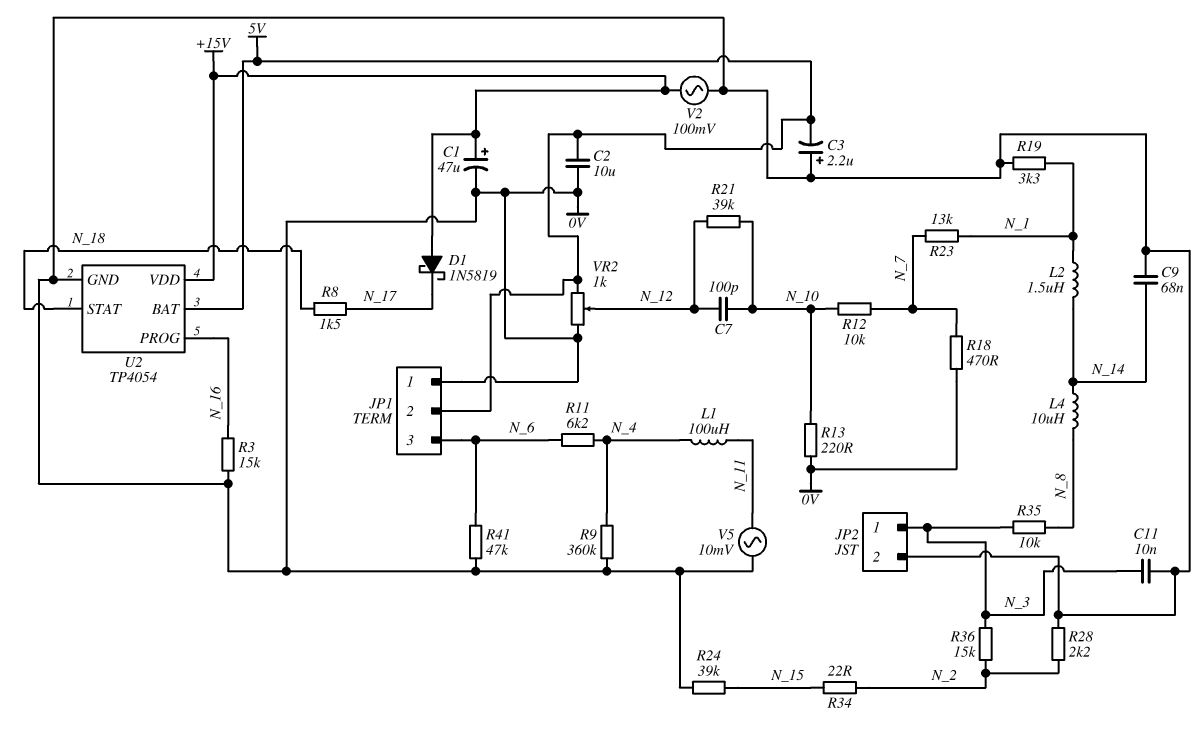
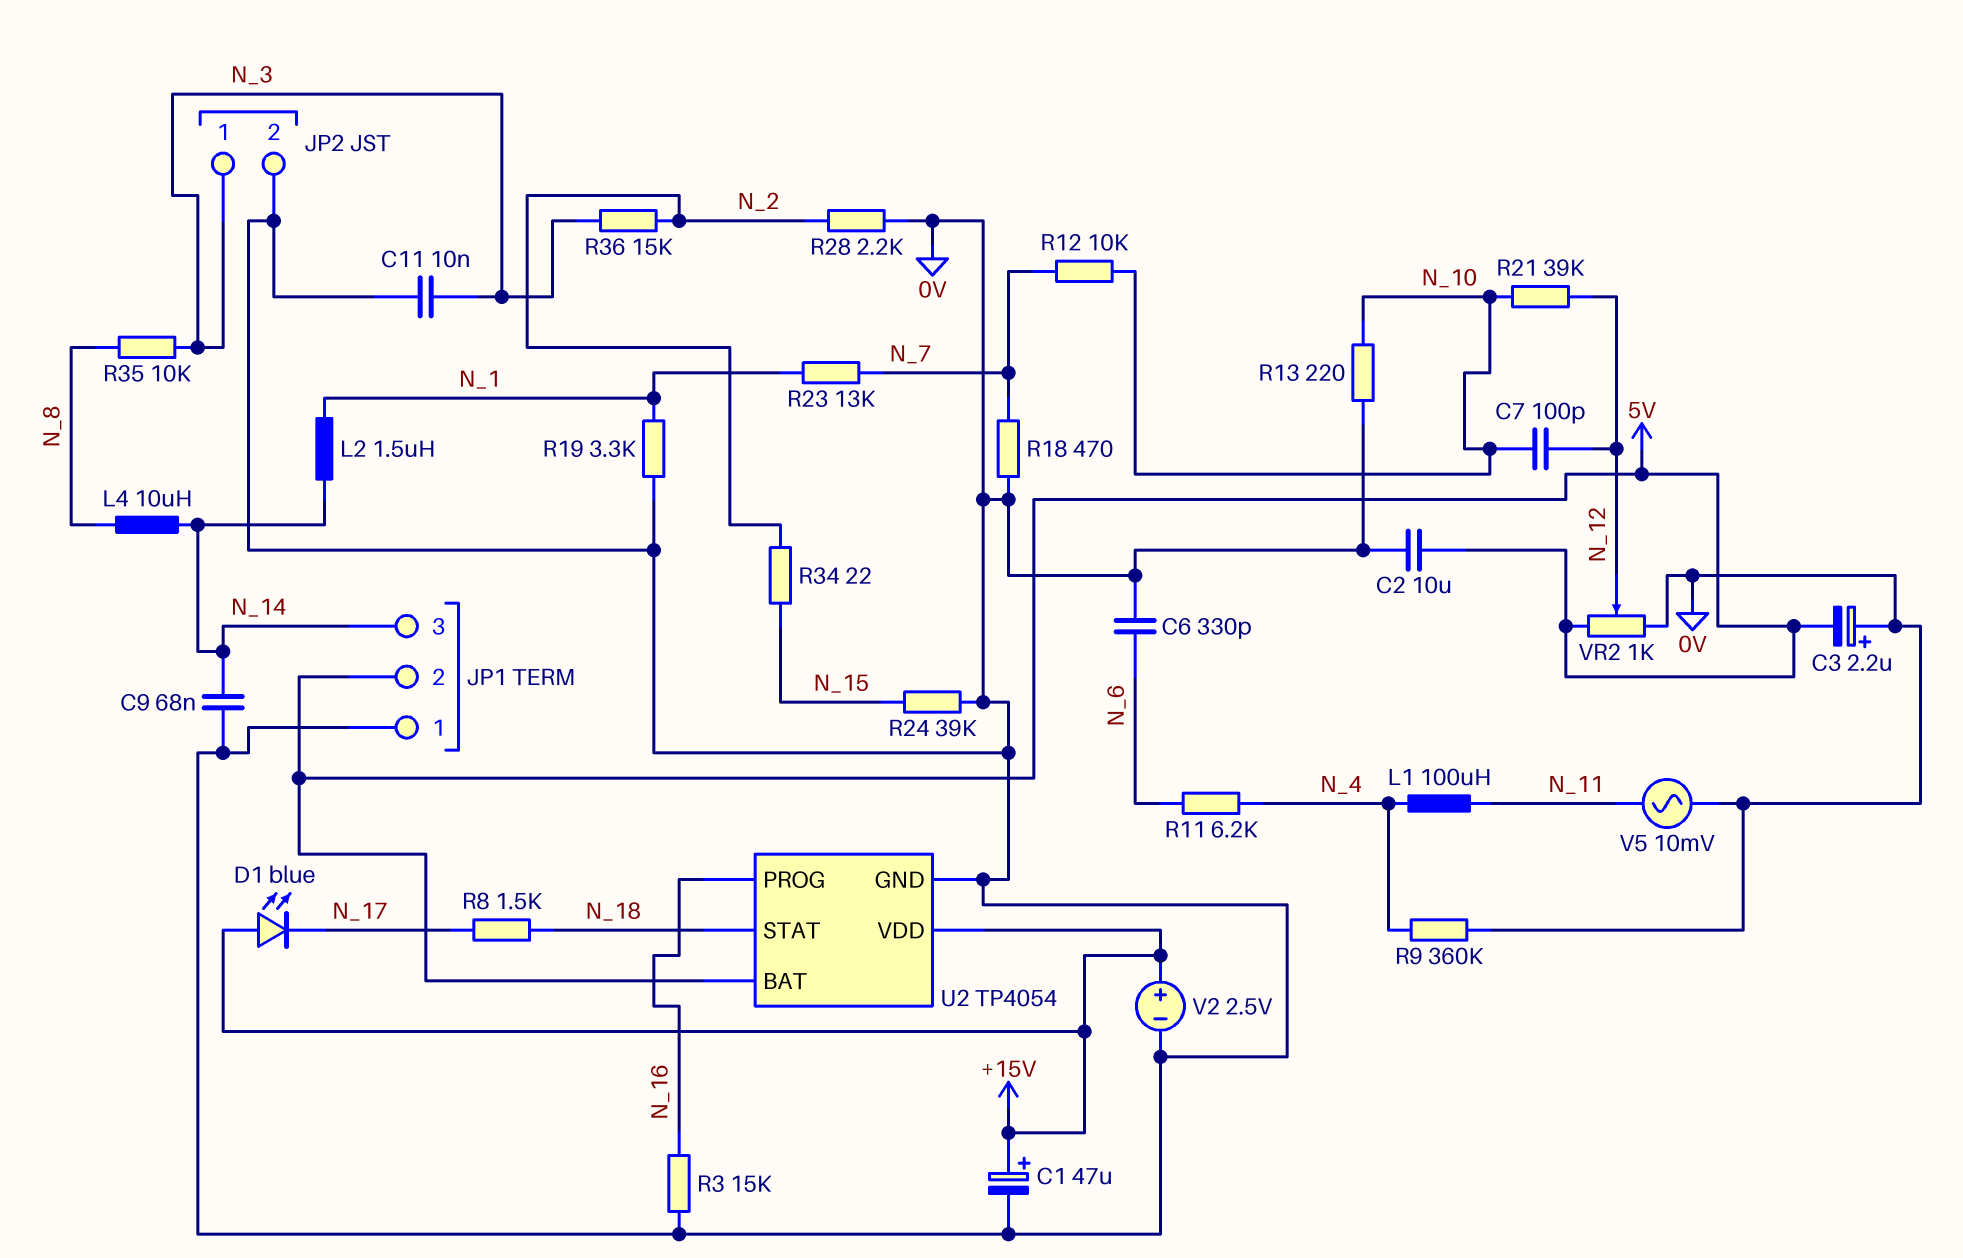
C6: none -> 330pF (0V, N_6)
D1: schottky 1N5819 (A +15V, K N_17) -> LED blue (A +15V, K N_17)
JP1 pin 3: N_6 -> N_14
R41: 47k (0V, N_6) -> none
V2: AC 100mV (+15V, 0V) -> 2.5V (plus +15V, minus 0V)

